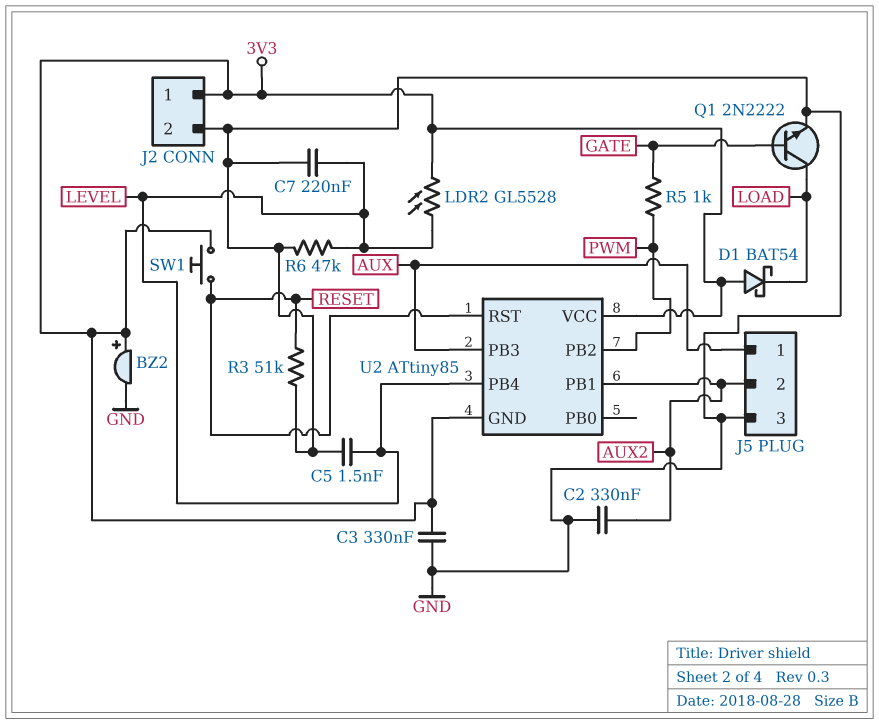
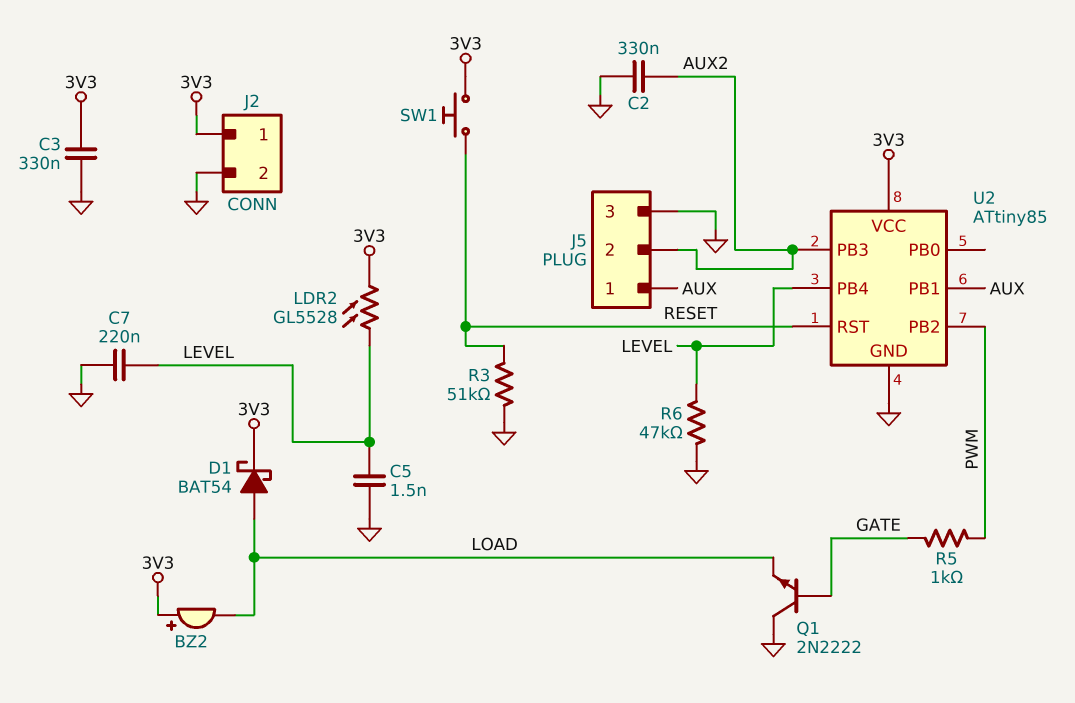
BZ2: buzzer (plus 3V3, minus GND) -> buzzer (plus 3V3, minus LOAD)
D1: schottky BAT54 (A 3V3, K LOAD) -> schottky BAT54 (A LOAD, K 3V3)
Q1: NPN 2N2222 (B GATE, C LOAD, E GND) -> NPN 2N2222 (B GATE, C GND, E LOAD)
U2 pin GND: 3V3 -> GND
U2 pin PB1: AUX2 -> AUX
U2 pin PB3: AUX -> AUX2

